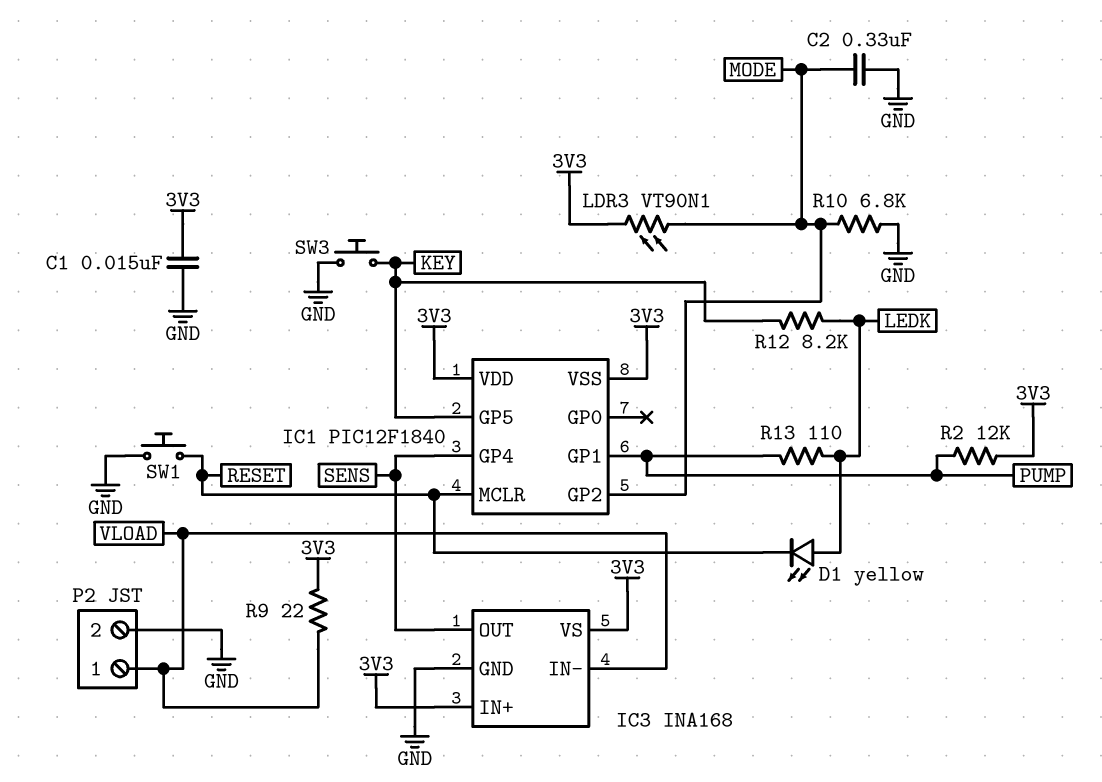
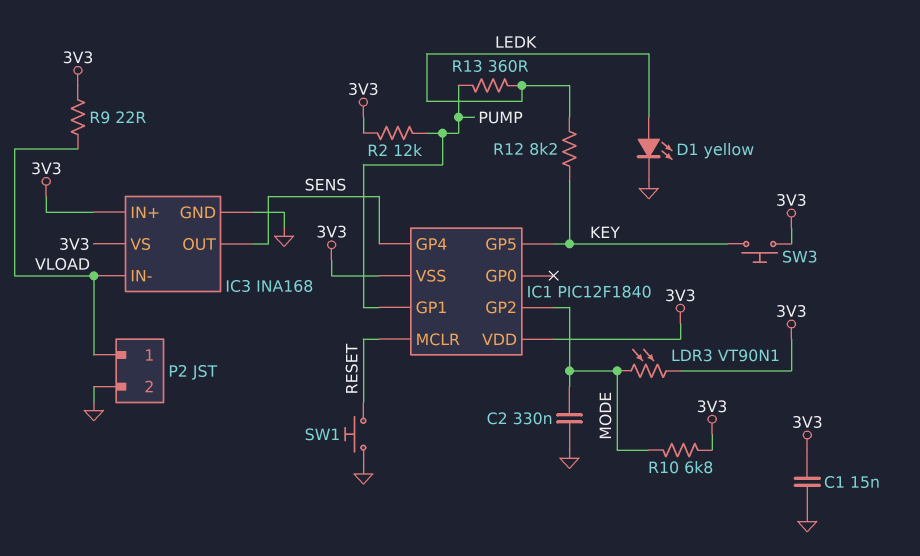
D1: LED yellow (A LEDK, K RESET) -> LED yellow (A LEDK, K GND)
R10: 6.8k (GND, MODE) -> 6.8k (3V3, MODE)
R13: 110 (LEDK, PUMP) -> 360 (LEDK, PUMP)
SW3: button (GND, KEY) -> button (3V3, KEY)

